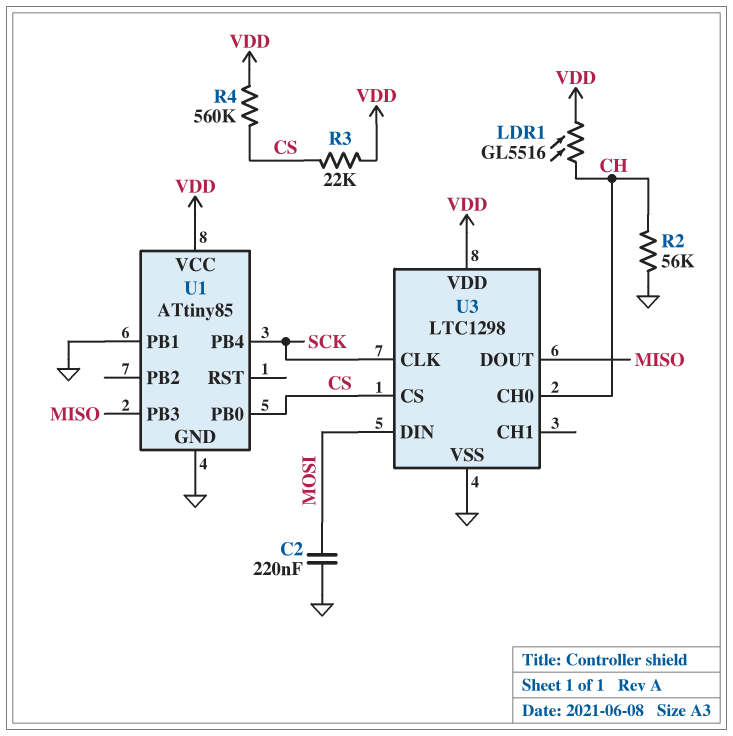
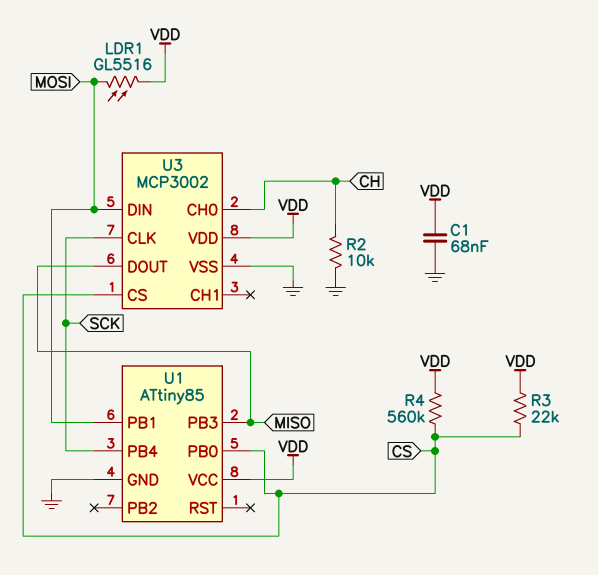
C1: none -> 68nF (GND, VDD)
C2: 220nF (GND, MOSI) -> none
LDR1: GL5516 (CH, VDD) -> GL5516 (MOSI, VDD)
R2: 56k (CH, GND) -> 10k (CH, GND)
U1 pin PB1: GND -> MOSI
U3: LTC1298 -> MCP3002

